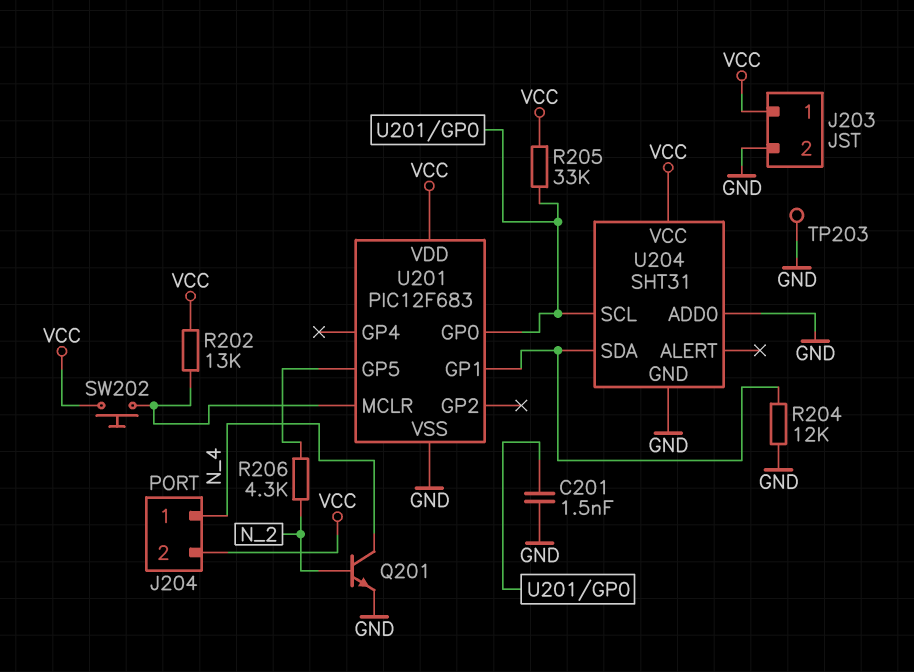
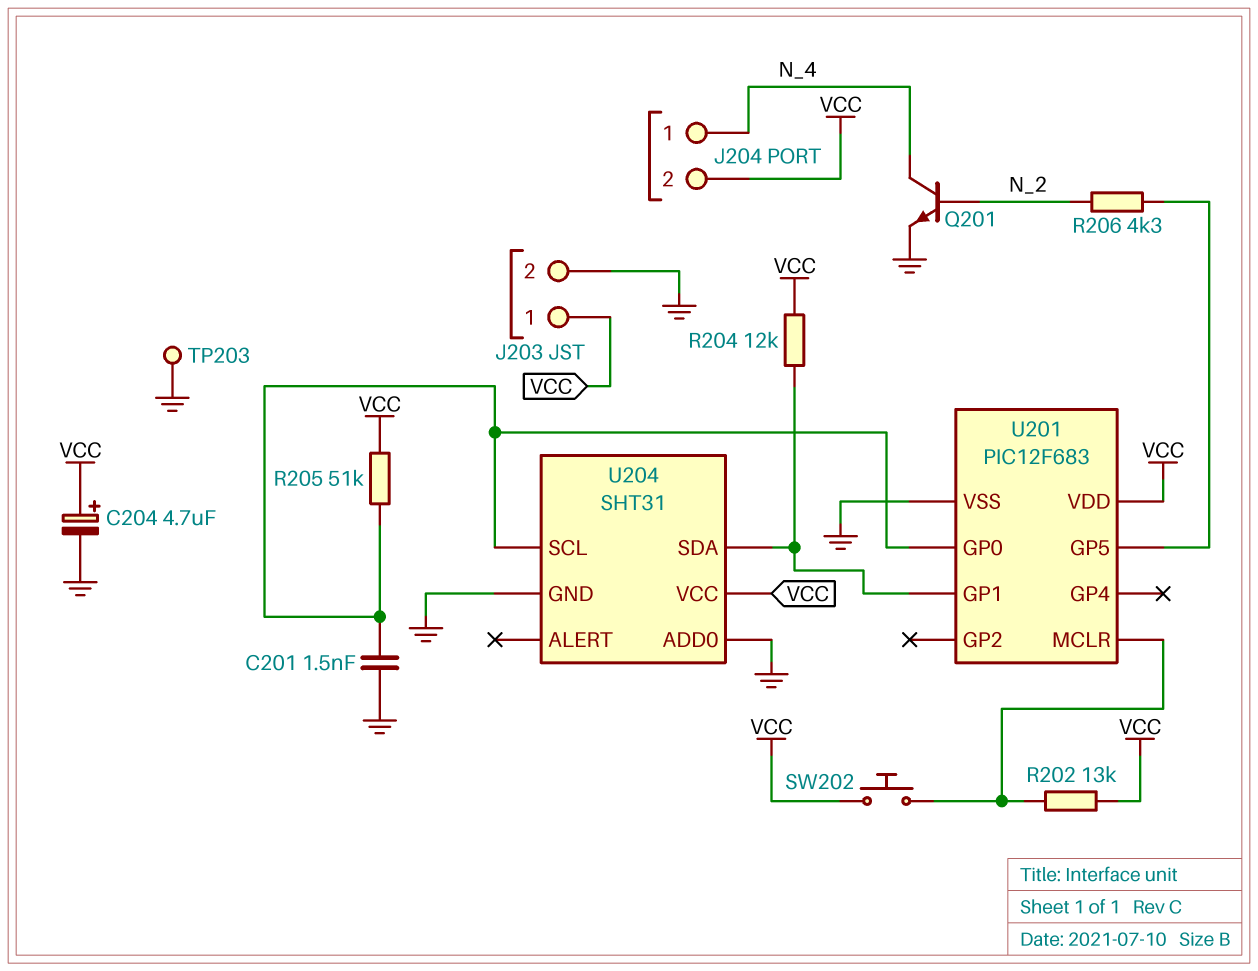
C204: none -> 4.7uF (plus VCC, minus GND)
R204: 12k (GND, U201/GP1) -> 12k (U201/GP1, VCC)
R205: 33k (U201/GP0, VCC) -> 51k (U201/GP0, VCC)

